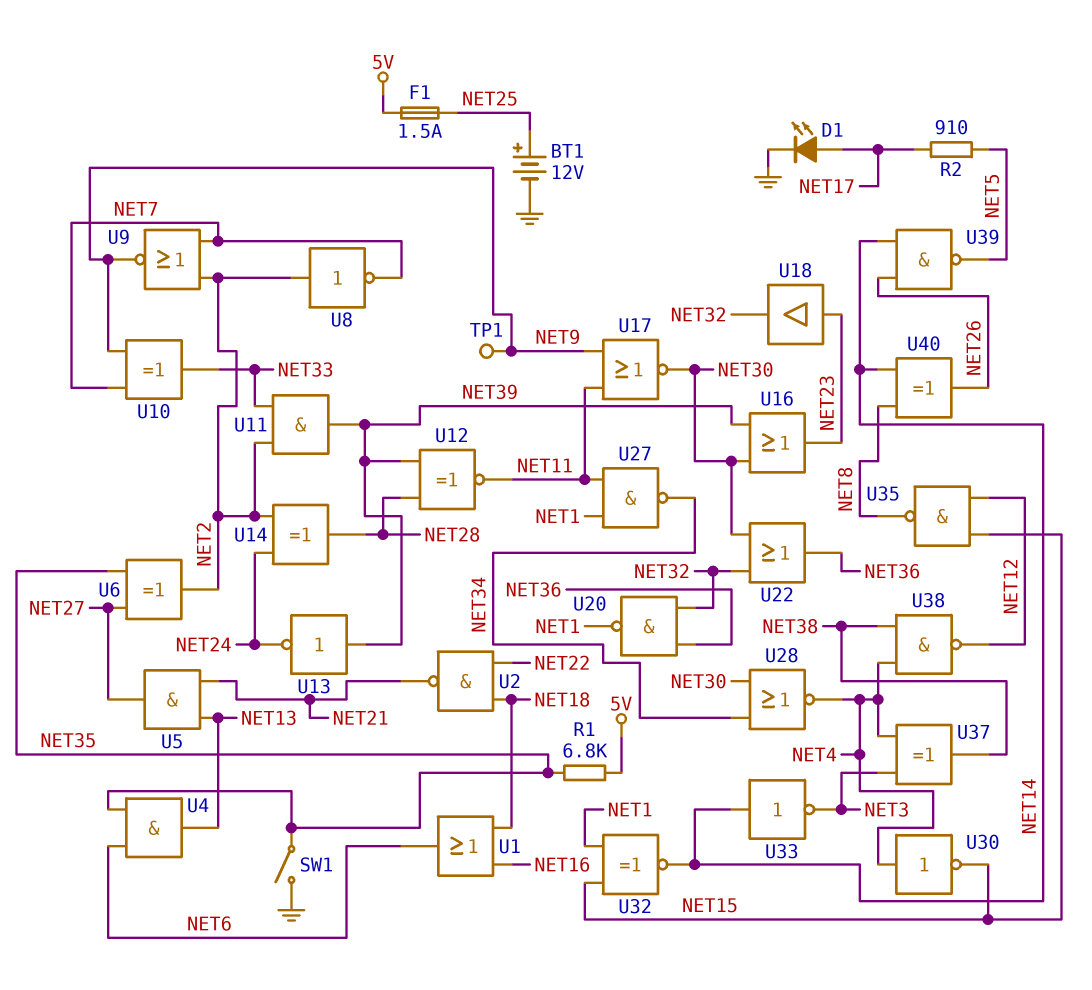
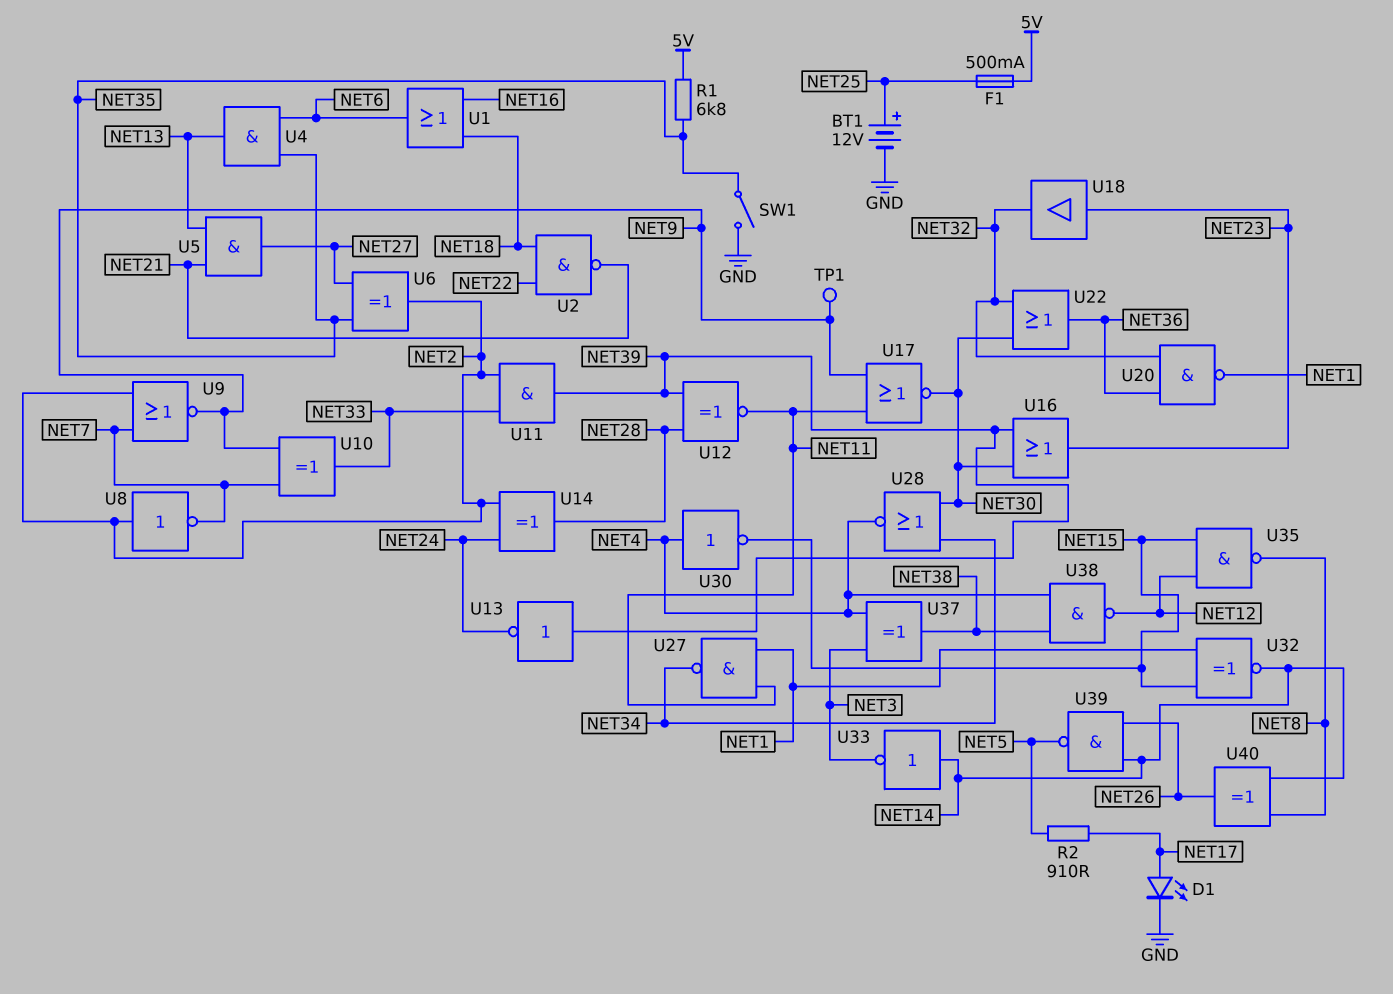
F1: 1.5A (5V, NET25) -> 500mA (5V, NET25)

